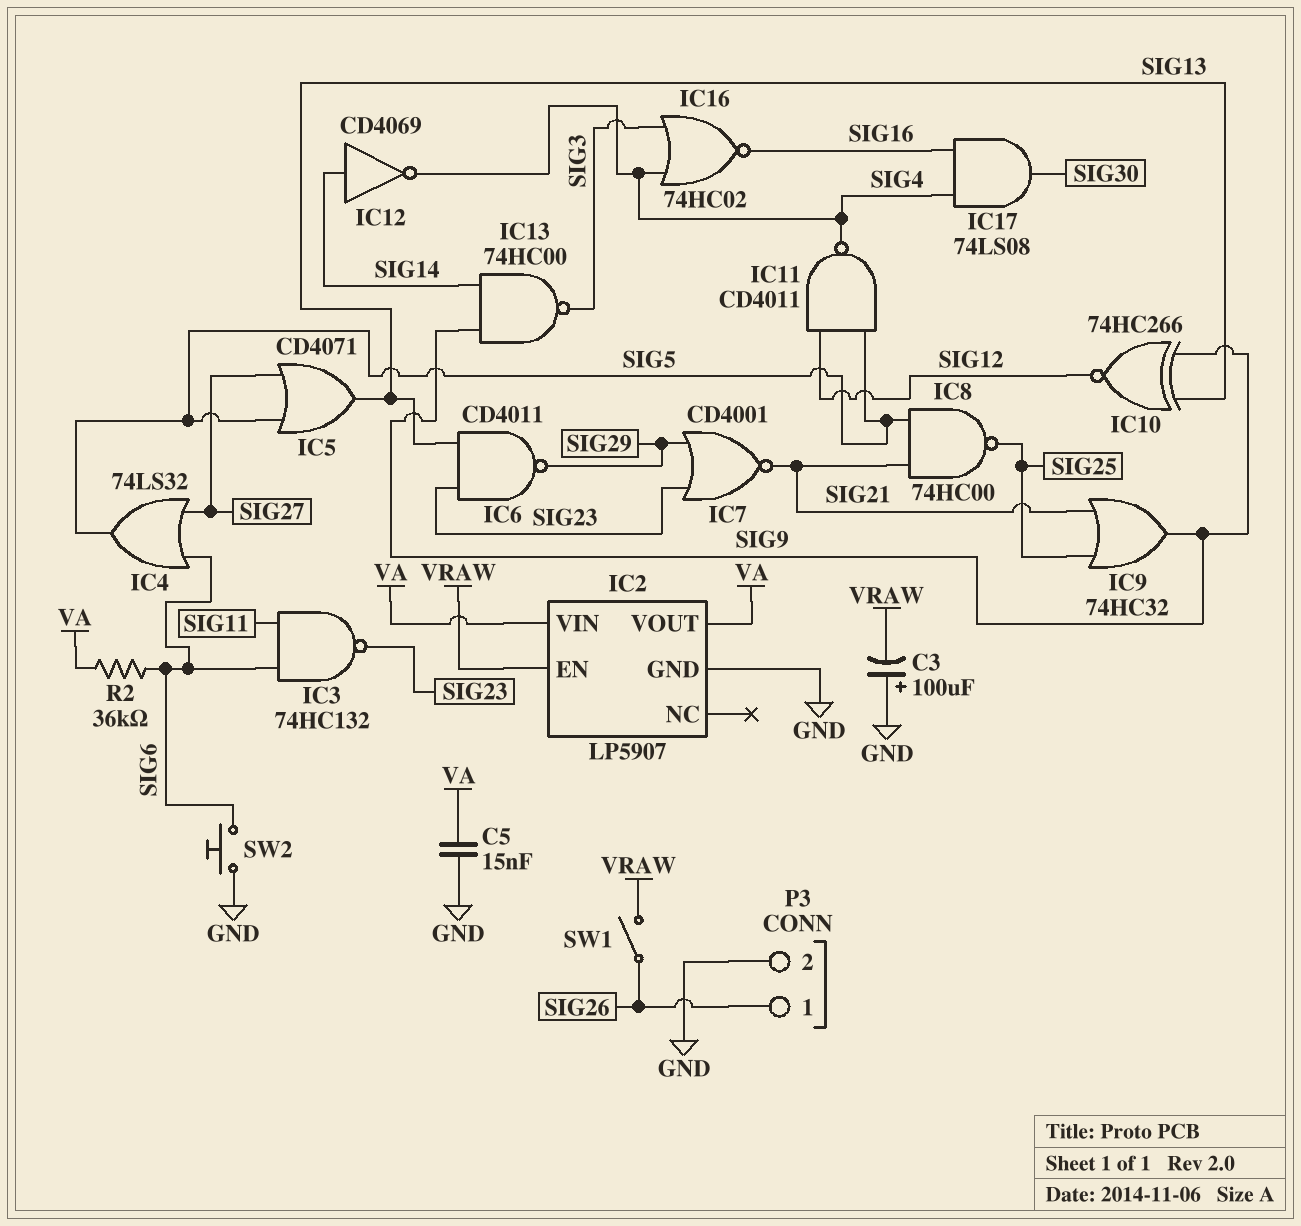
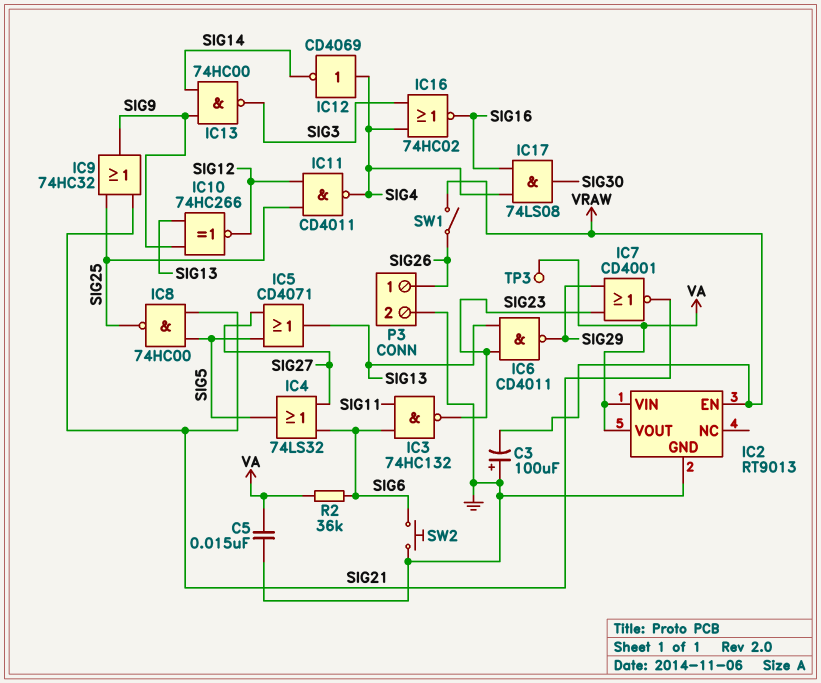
IC2: LP5907 -> RT9013
IC11: NAND CD4011 (in SIG5, in SIG12, out SIG4) -> NAND CD4011 (in SIG12, in SIG25, out SIG4)
IC12: NOT CD4069 (in SIG14, out SIG4) -> NOT CD4069 (in SIG4, out SIG14)
TP3: none -> test point (VA)

